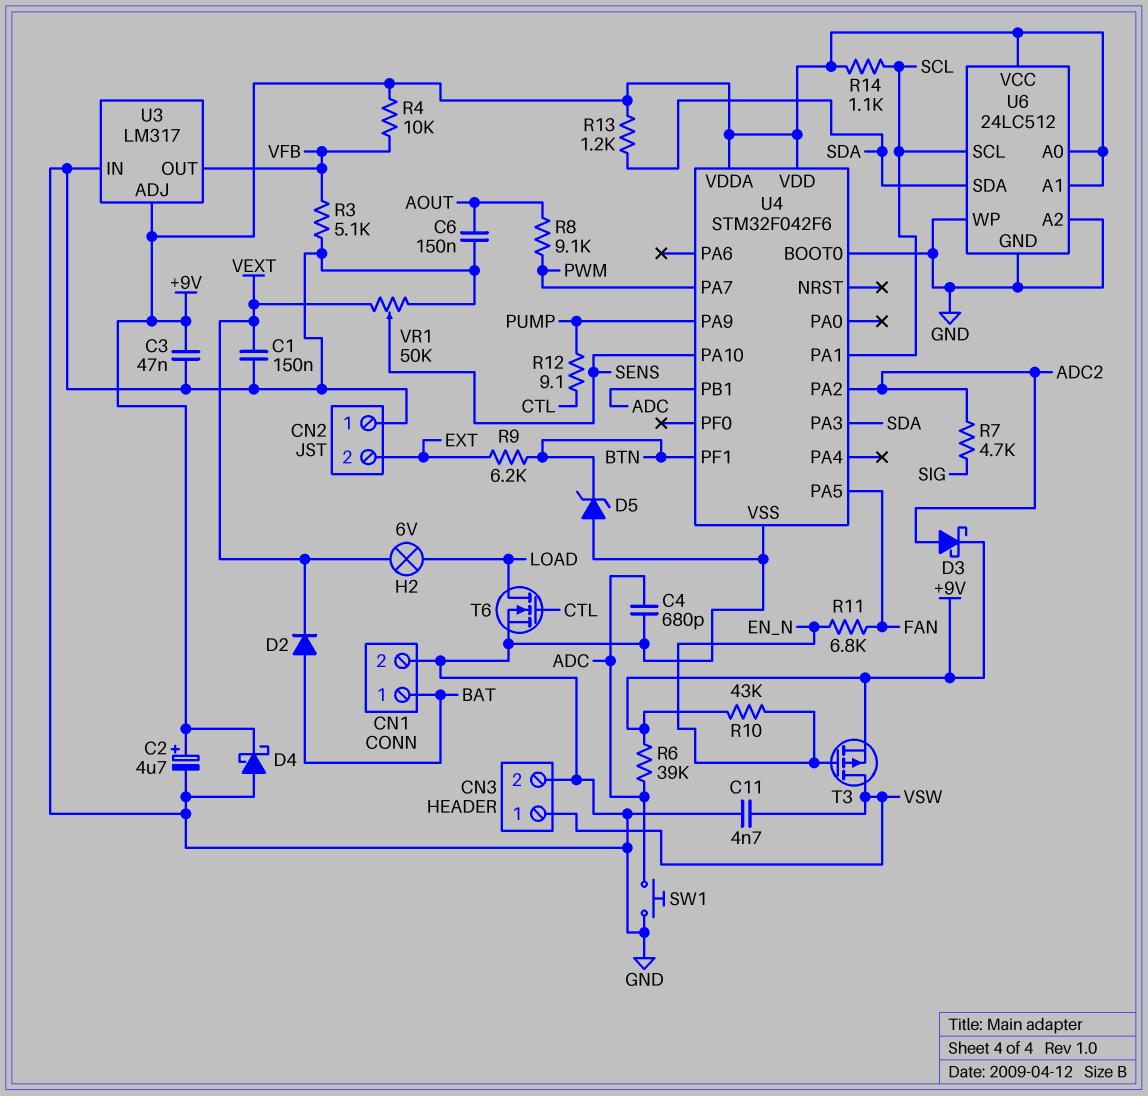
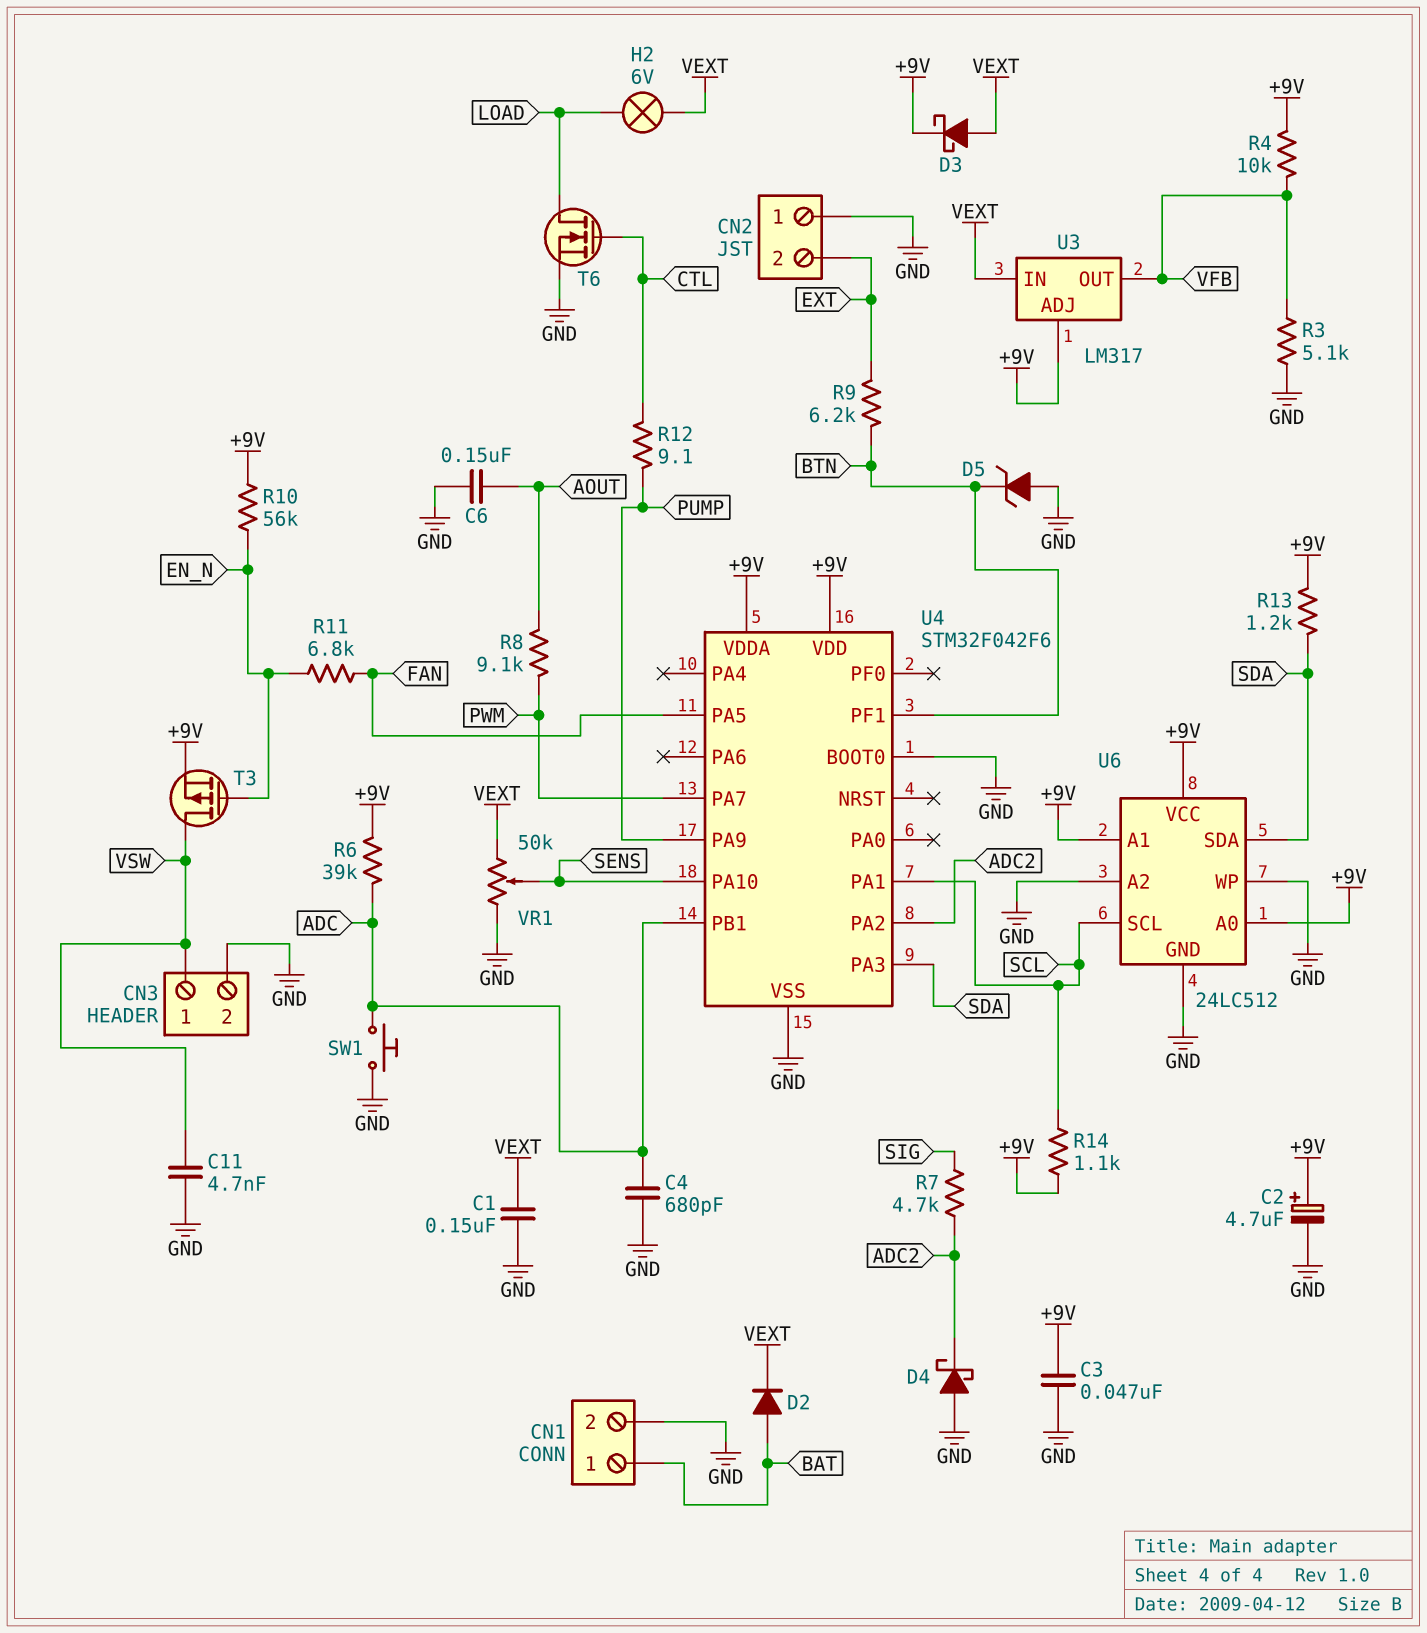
D3: schottky (A ADC2, K +9V) -> schottky (A VEXT, K +9V)
D4: schottky (A GND, K +9V) -> schottky (A GND, K ADC2)
R10: 43k (+9V, EN_N) -> 56k (+9V, EN_N)
U3 pin IN: GND -> VEXT

